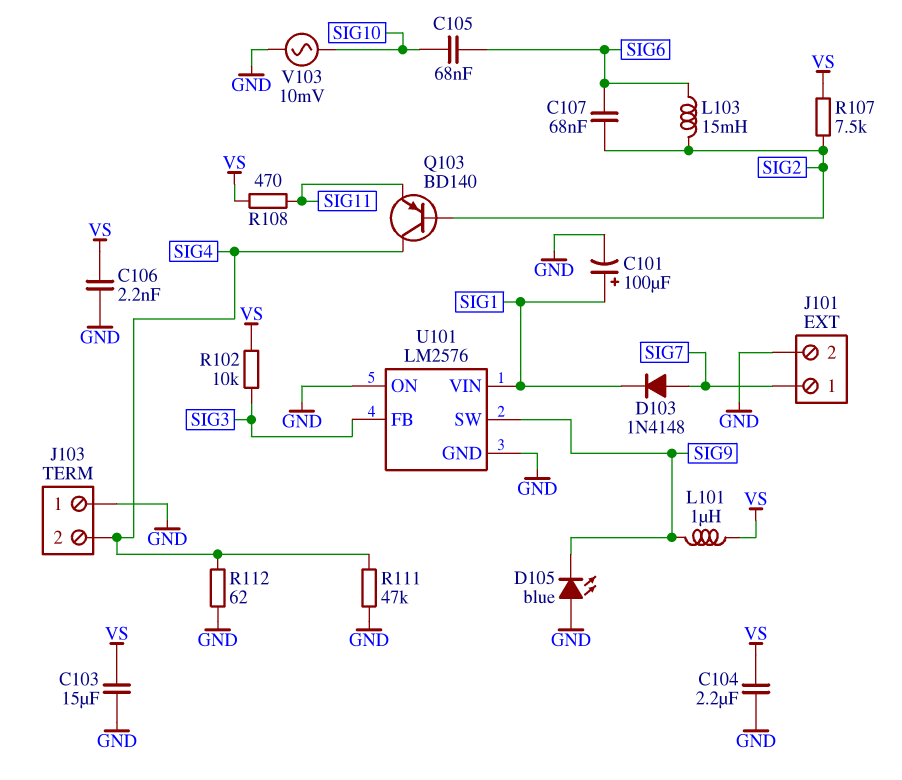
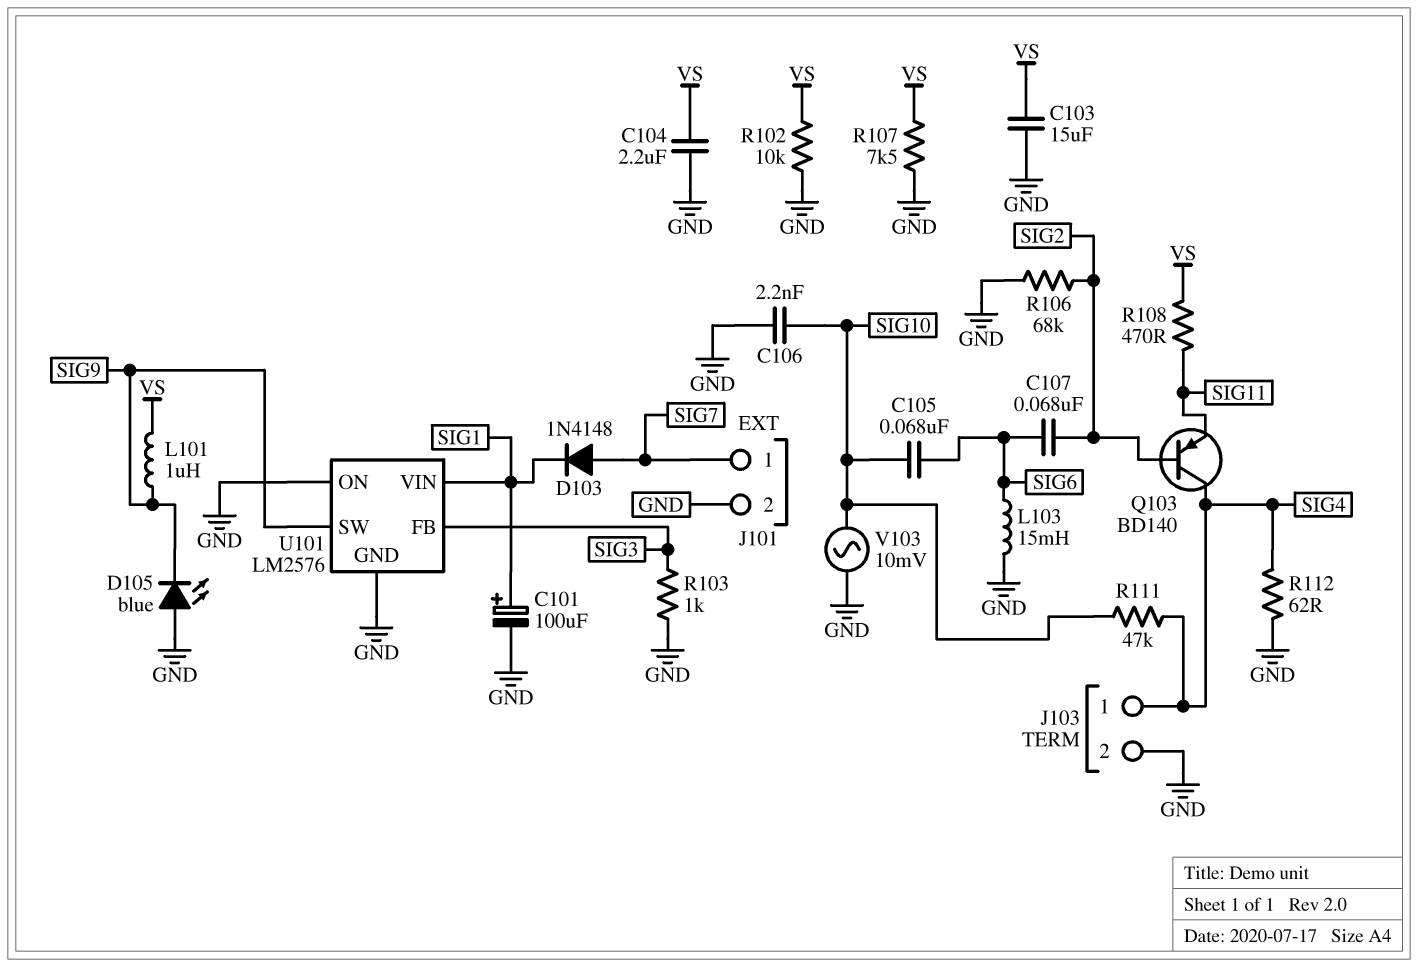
C106: 2.2nF (GND, VS) -> 2.2nF (GND, SIG10)
J103 pin 1: GND -> SIG4
J103 pin 2: SIG4 -> GND
L103: 15mH (SIG2, SIG6) -> 15mH (GND, SIG6)
R102: 10k (SIG3, VS) -> 10k (GND, VS)
R103: none -> 1k (GND, SIG3)
R106: none -> 68k (GND, SIG2)
R107: 7.5k (SIG2, VS) -> 7.5k (GND, VS)
R111: 47k (GND, SIG4) -> 47k (SIG4, SIG10)

